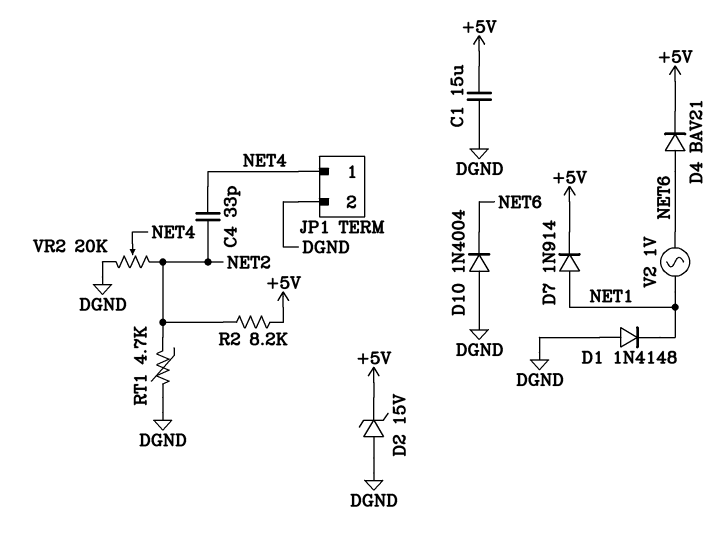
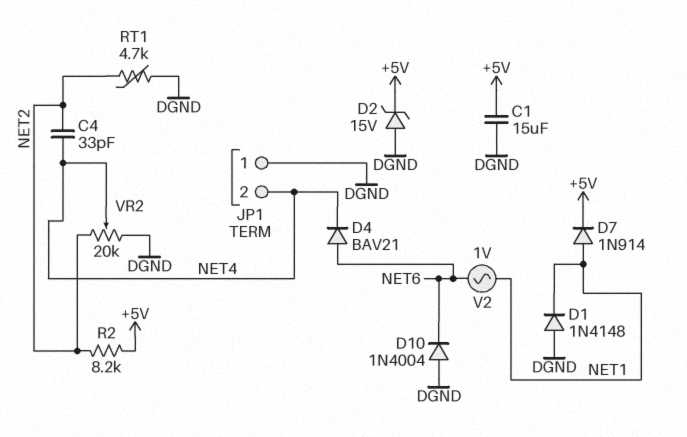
D4: diode BAV21 (A NET6, K +5V) -> diode BAV21 (A NET6, K NET4)
JP1 pin 1: NET4 -> DGND
JP1 pin 2: DGND -> NET4

